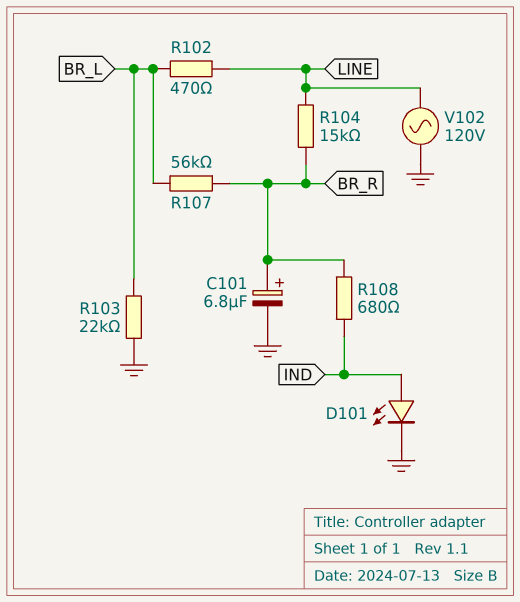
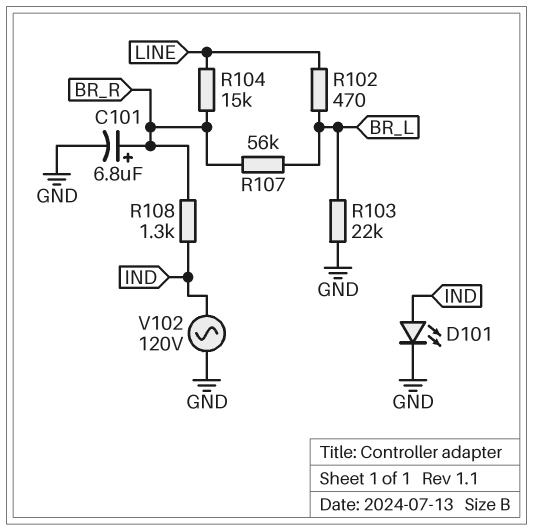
R108: 680 (BR_R, IND) -> 1.3k (BR_R, IND)
V102: AC 120V (GND, LINE) -> AC 120V (GND, IND)

